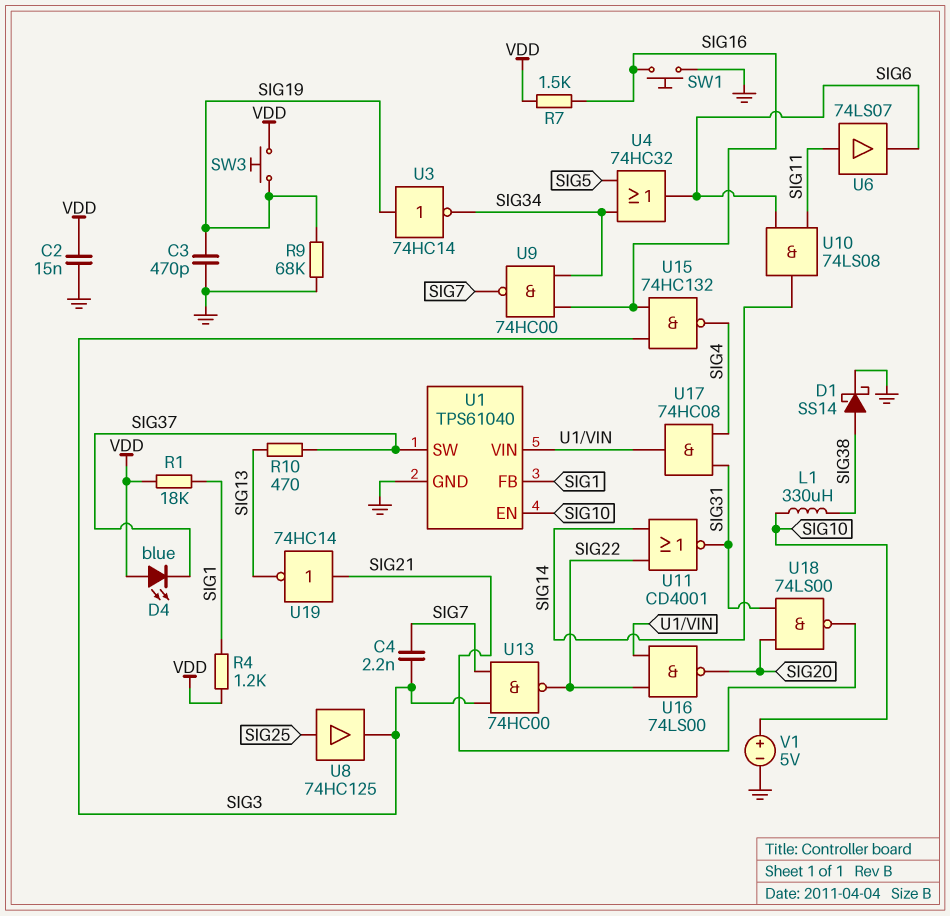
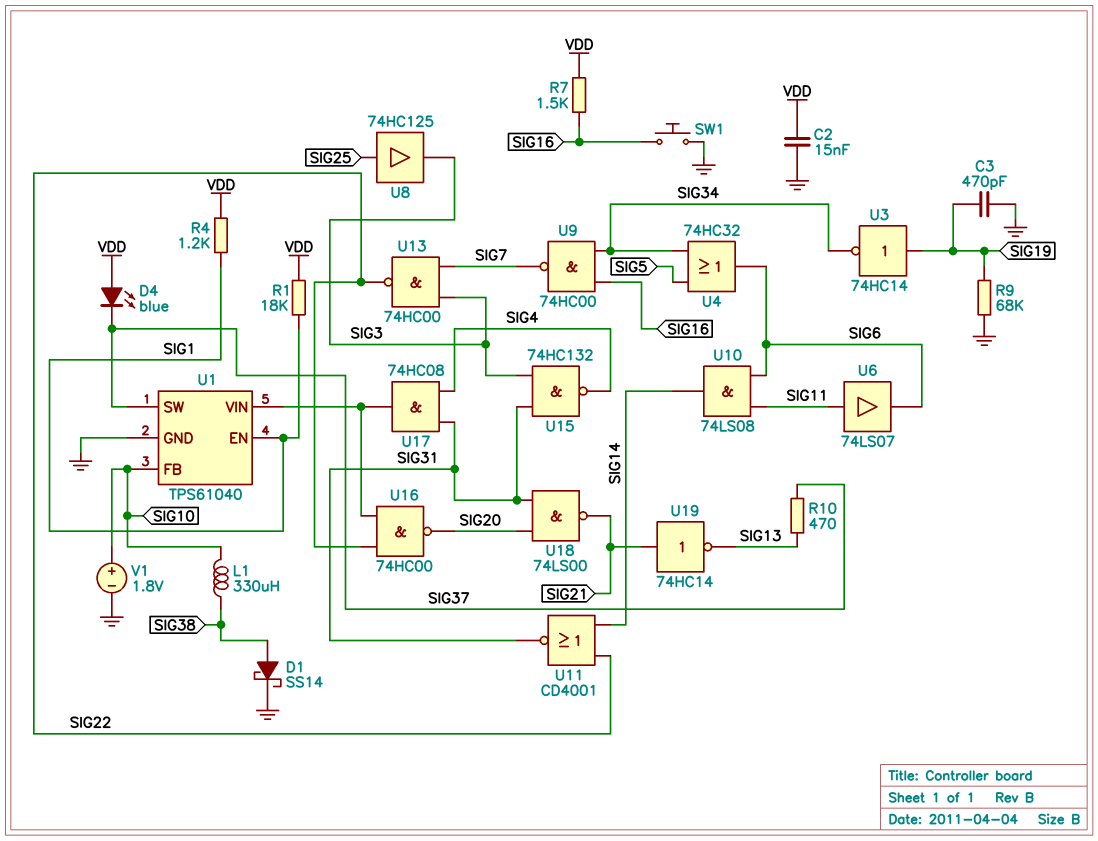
C4: 2.2nF (SIG3, SIG7) -> none
SW3: button (SIG19, VDD) -> none
U1 pin EN: SIG10 -> SIG1
U1 pin FB: SIG1 -> SIG10
U15: NAND 74HC132 (in SIG3, in SIG16, out SIG4) -> NAND 74HC132 (in SIG3, in SIG31, out SIG4)
U16: NAND 74LS00 (in SIG22, in U1/VIN, out SIG20) -> NAND 74HC00 (in SIG22, in U1/VIN, out SIG20)
V1: 5V (plus SIG10, minus GND) -> 1.8V (plus SIG10, minus GND)

